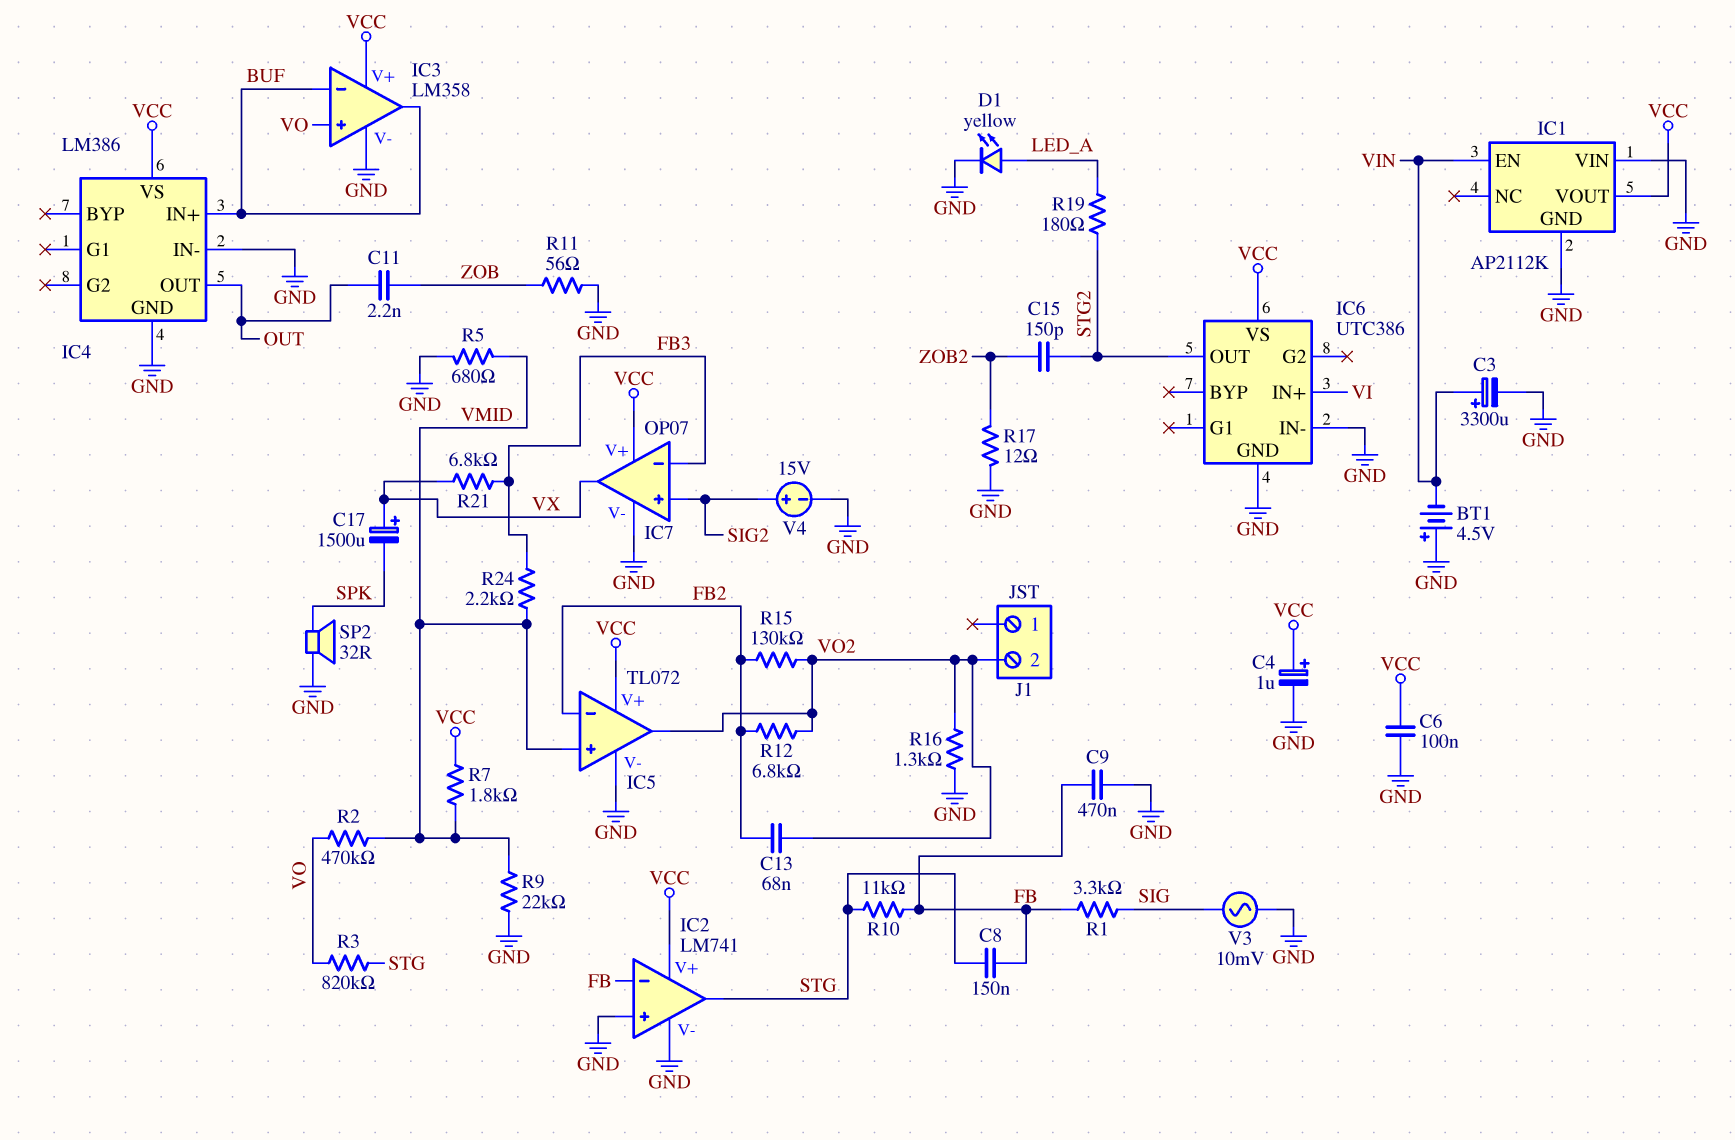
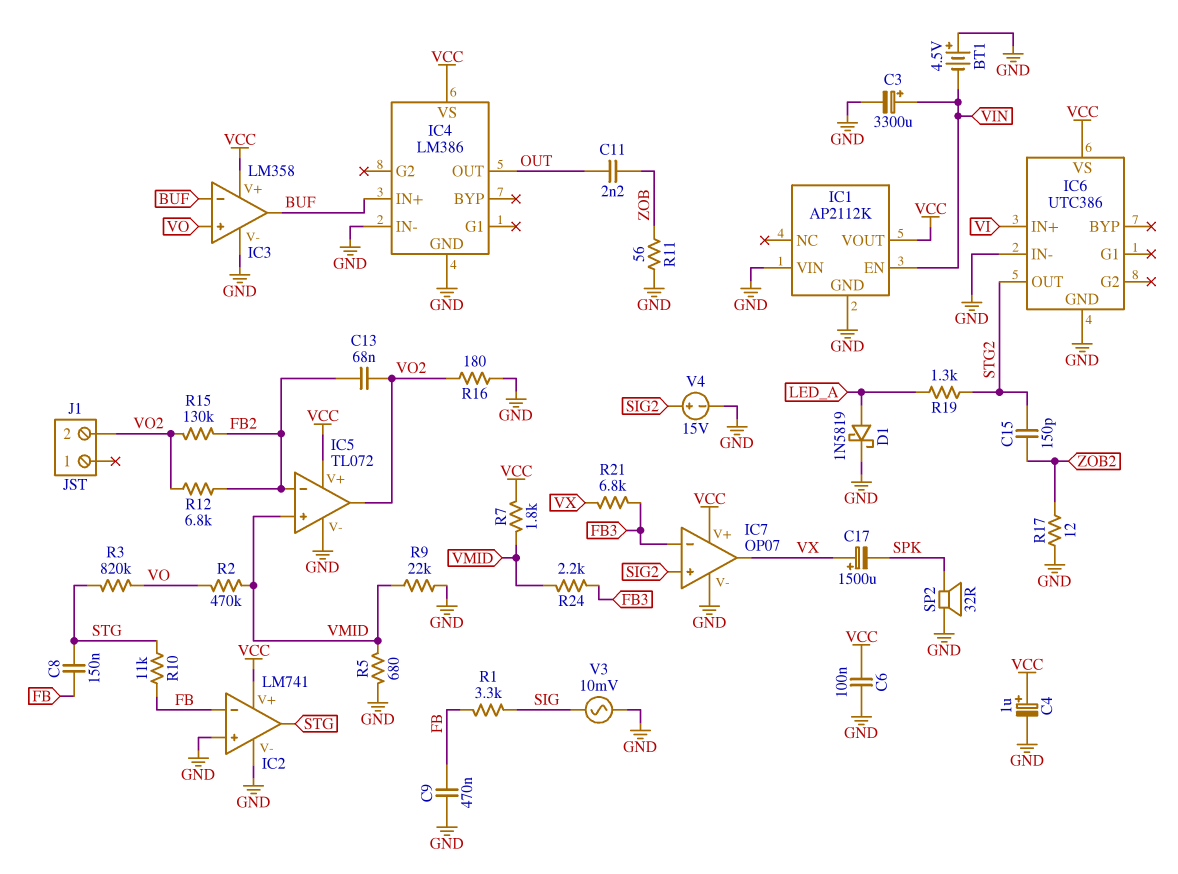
D1: LED yellow (A LED_A, K GND) -> schottky 1N5819 (A LED_A, K GND)
R16: 1.3k (GND, VO2) -> 180 (GND, VO2)
R19: 180 (LED_A, STG2) -> 1.3k (LED_A, STG2)

